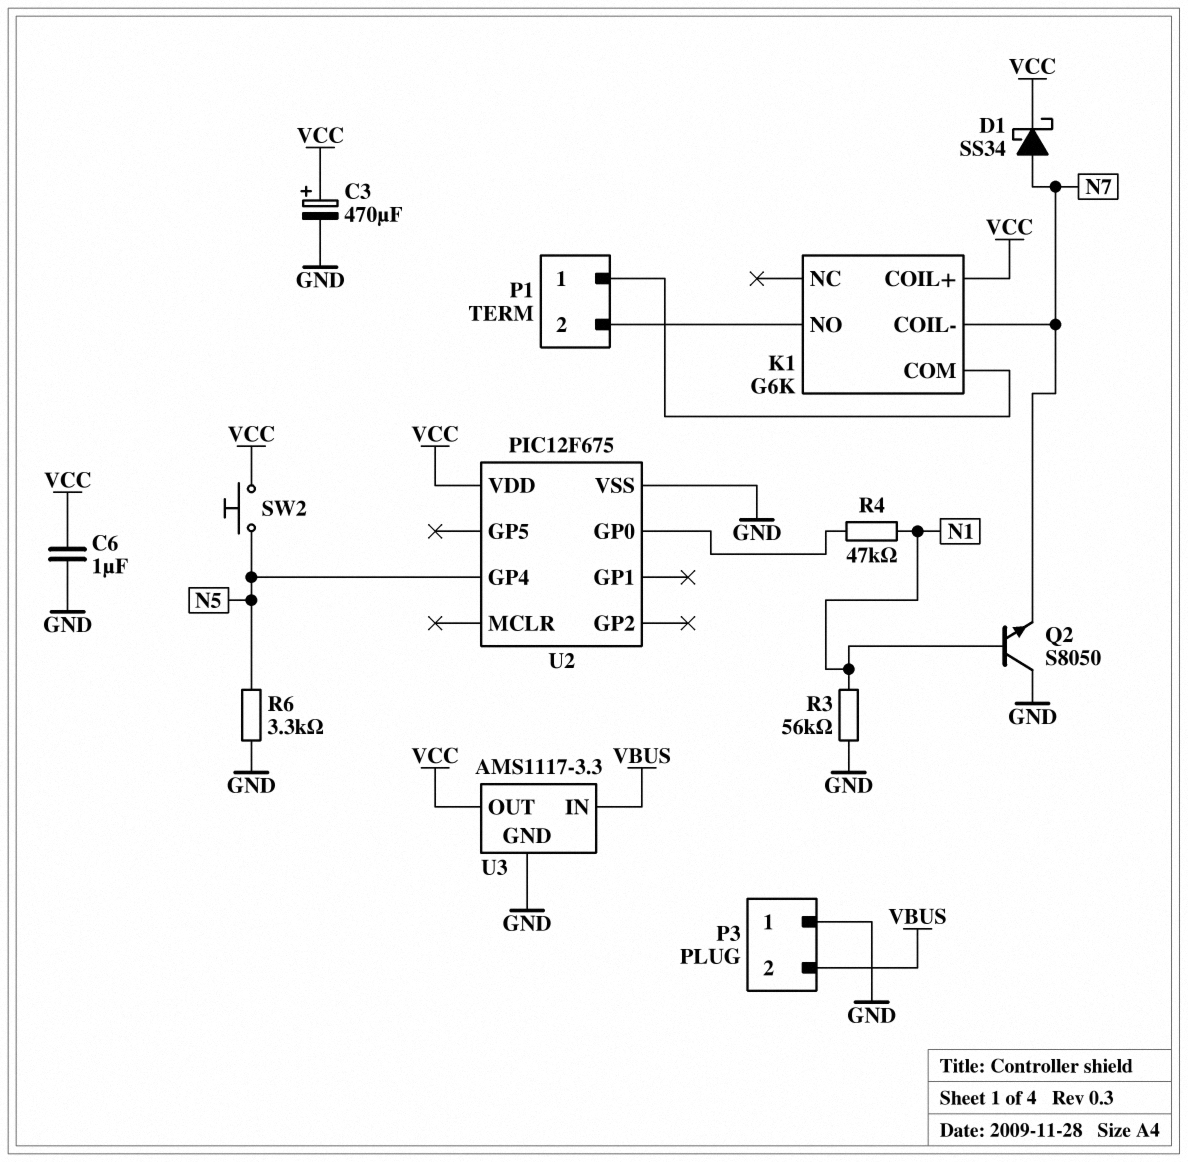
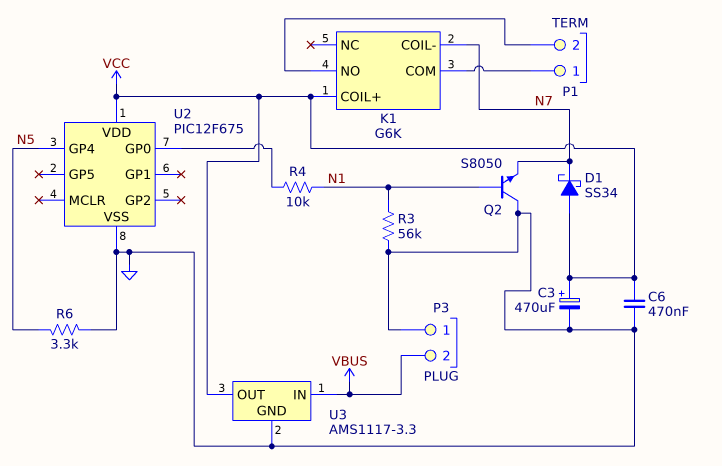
C6: 1uF (GND, VCC) -> 470nF (GND, VCC)
D1: schottky SS34 (A N7, K VCC) -> schottky SS34 (A VCC, K N7)
R4: 47k (N1, U2/GP0) -> 10k (N1, U2/GP0)
SW2: button (N5, VCC) -> none

